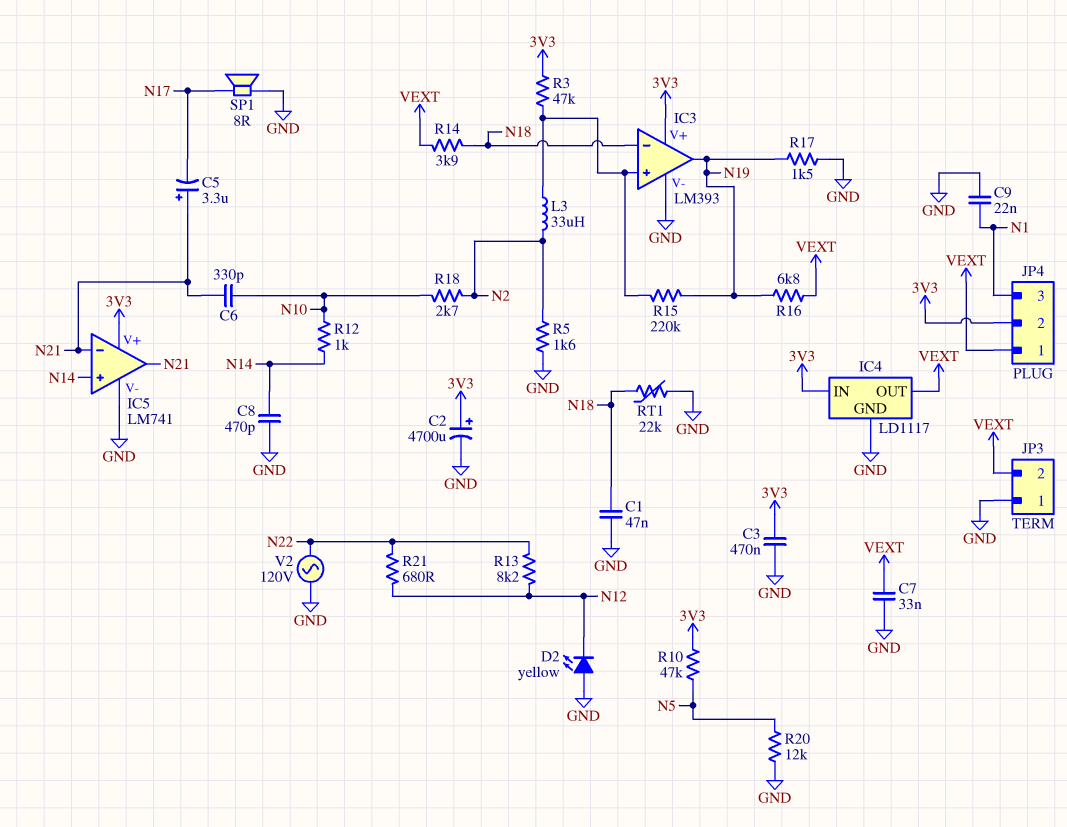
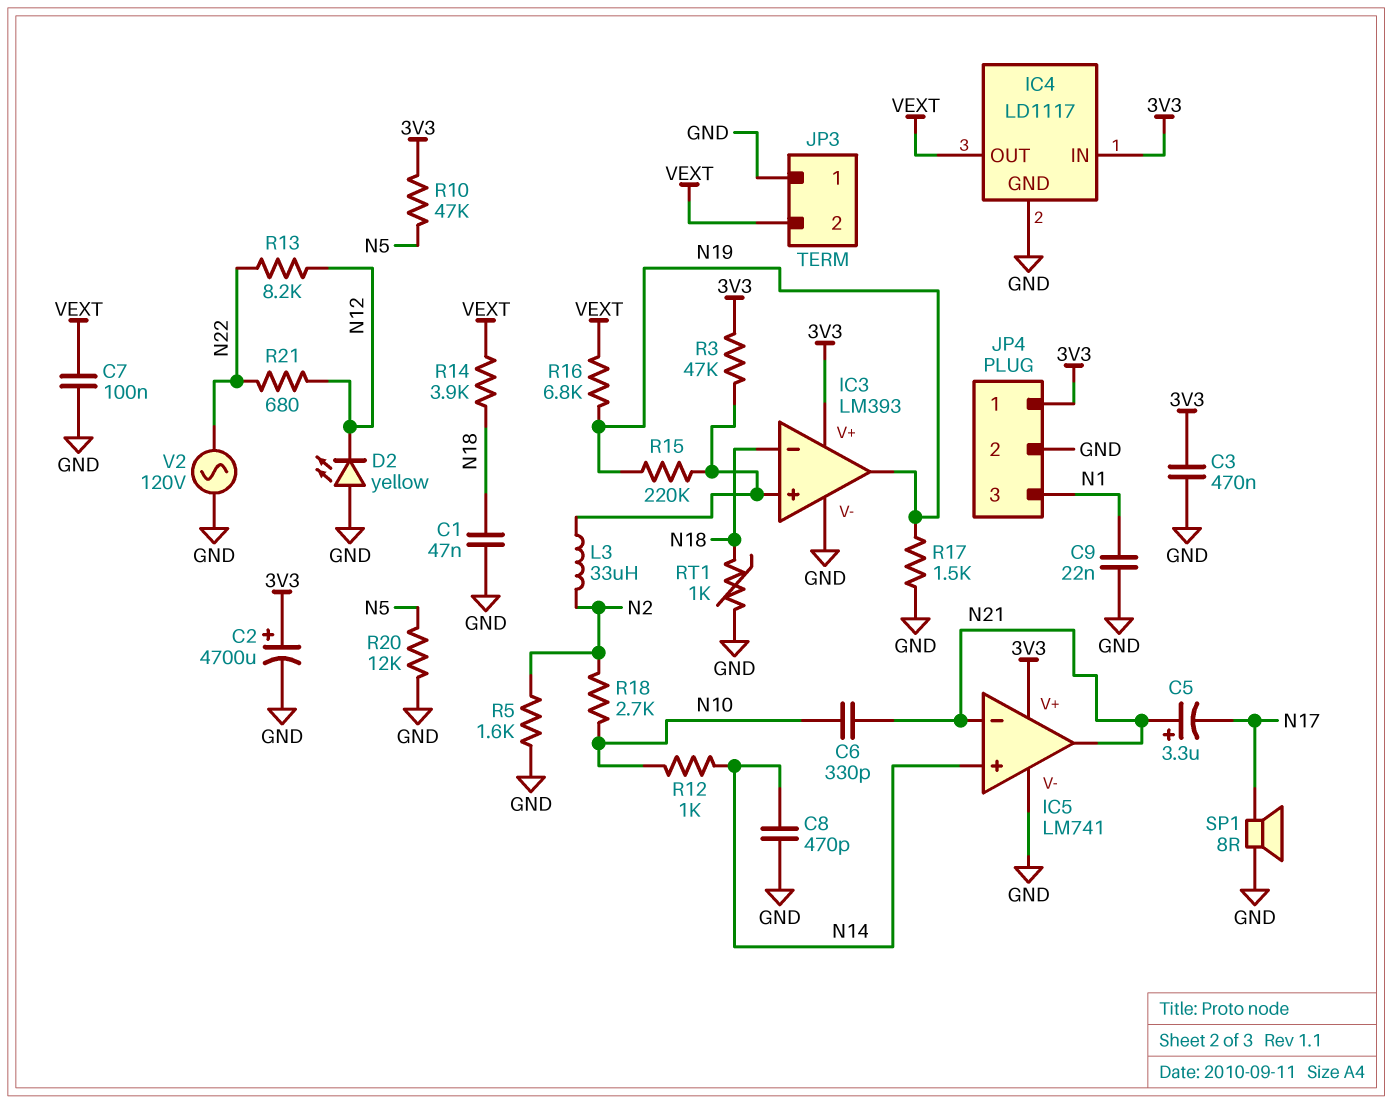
C7: 33nF (GND, VEXT) -> 100nF (GND, VEXT)
JP4 pin 1: VEXT -> 3V3
JP4 pin 2: 3V3 -> GND
RT1: 22k (GND, N18) -> 1k (GND, N18)

